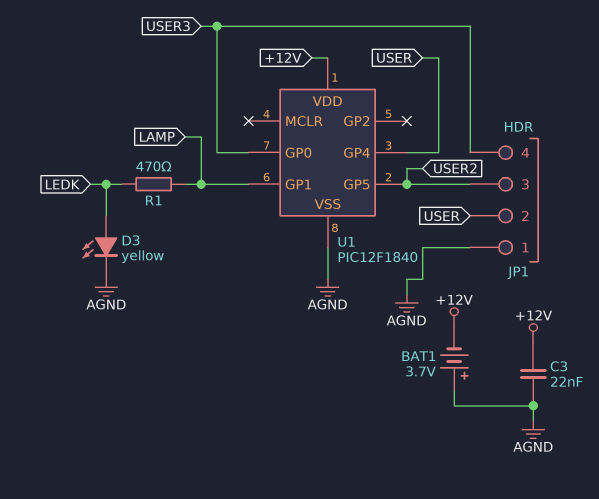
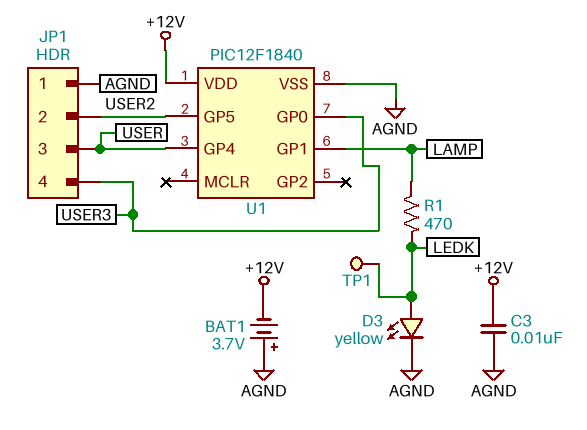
C3: 22nF (+12V, AGND) -> 10nF (+12V, AGND)
JP1 pin 2: USER -> USER2
JP1 pin 3: USER2 -> USER
TP1: none -> test point (LEDK)

